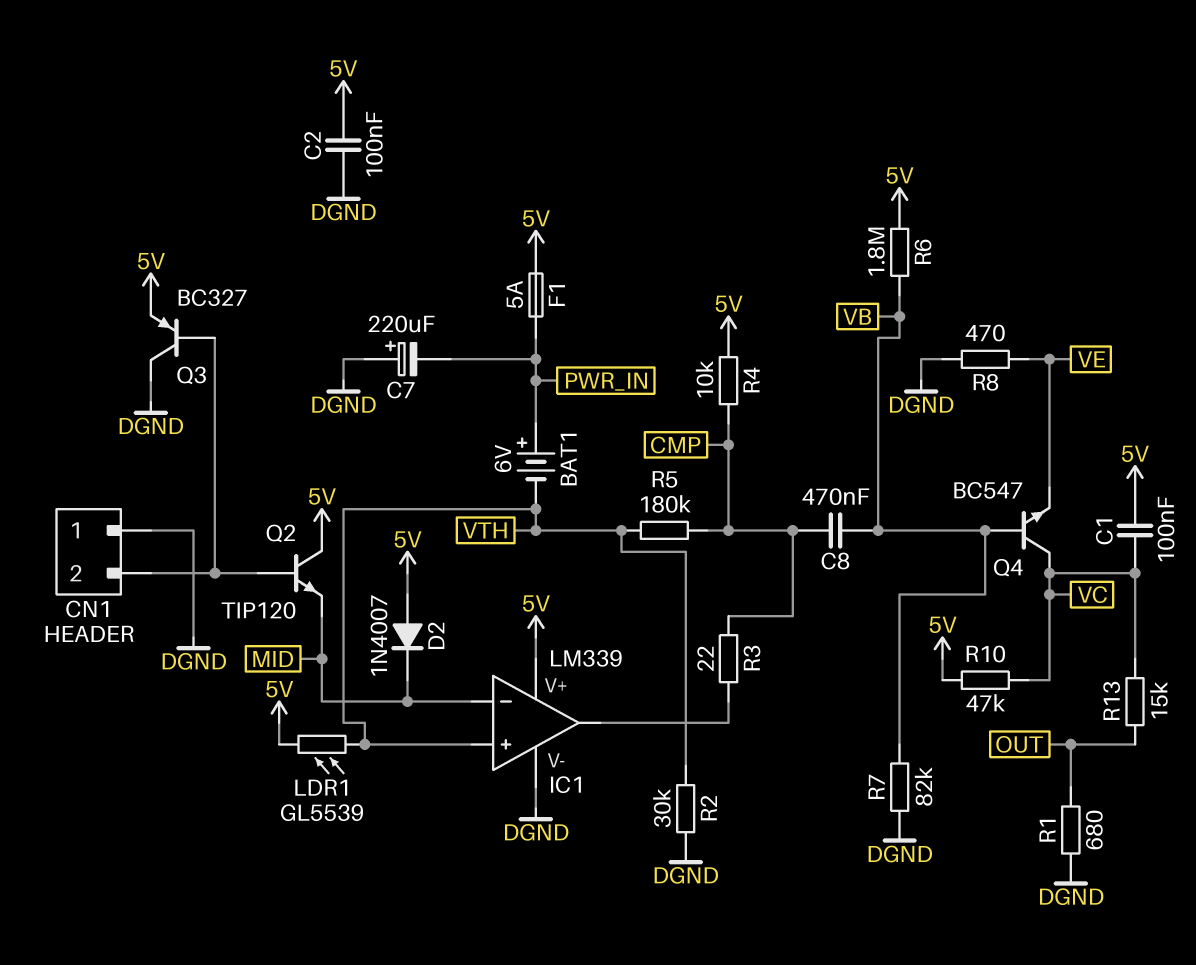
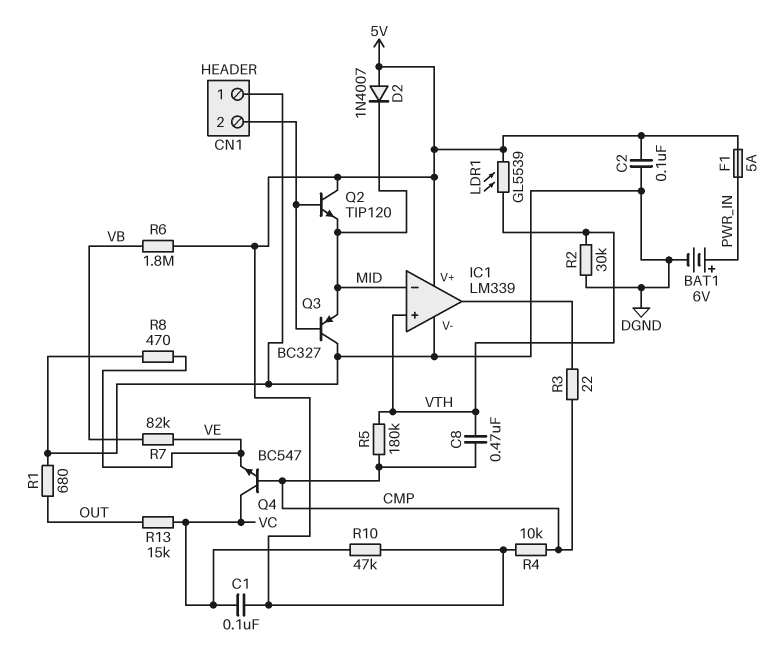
BAT1: 6V (plus PWR_IN, minus VTH) -> 6V (plus PWR_IN, minus DGND)
C7: 220uF (plus DGND, minus PWR_IN) -> none
C8: 470nF (CMP, VB) -> 470nF (CMP, VTH)
Q3: PNP BC327 (B CN1/2, C DGND, E 5V) -> PNP BC327 (B CN1/2, C DGND, E MID)
Q4: NPN BC547 (B VB, C VC, E VE) -> NPN BC547 (B CMP, C VC, E VE)
R7: 82k (DGND, VB) -> 82k (VB, VE)

